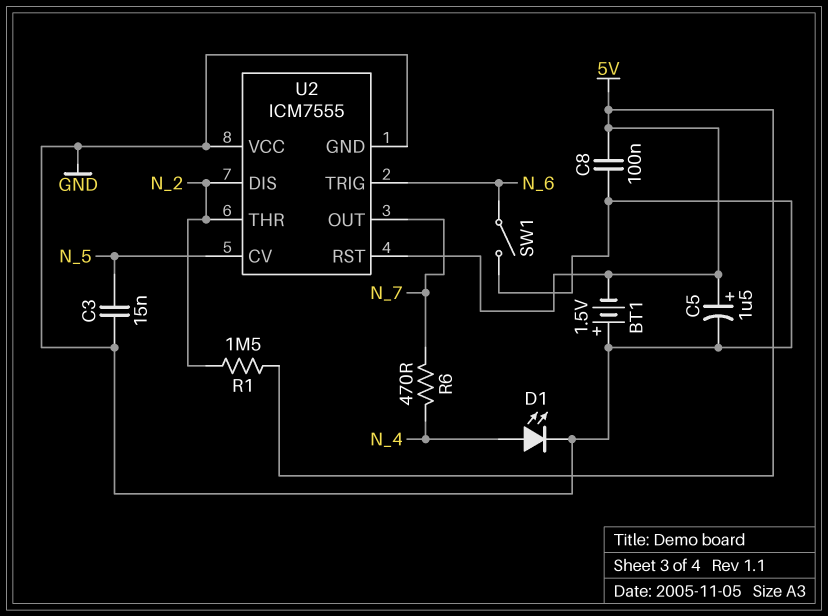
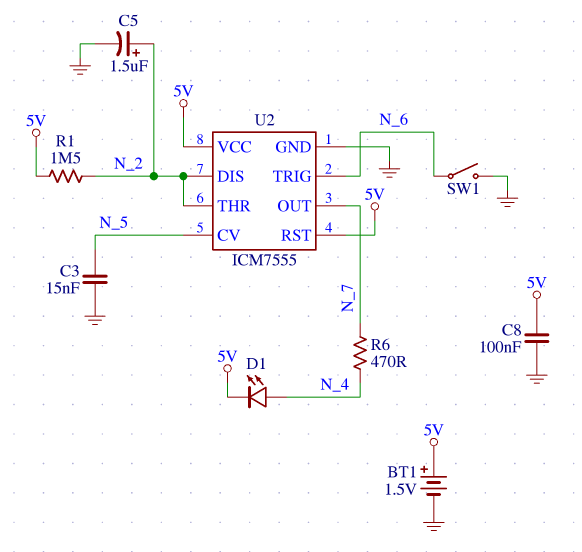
BT1: 1.5V (plus GND, minus 5V) -> 1.5V (plus 5V, minus GND)
C5: 1.5uF (plus 5V, minus GND) -> 1.5uF (plus N_2, minus GND)
D1: LED (A N_4, K GND) -> LED (A N_4, K 5V)
U2 pin VCC: GND -> 5V

